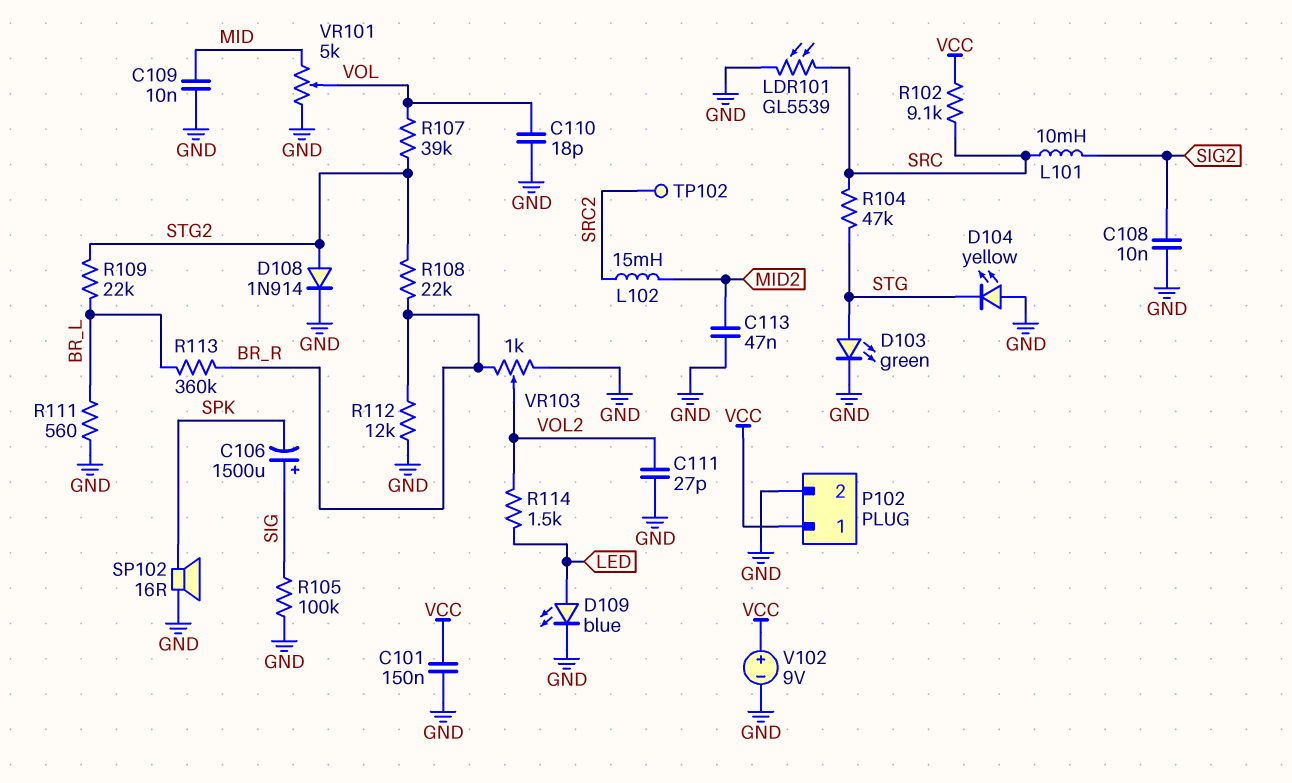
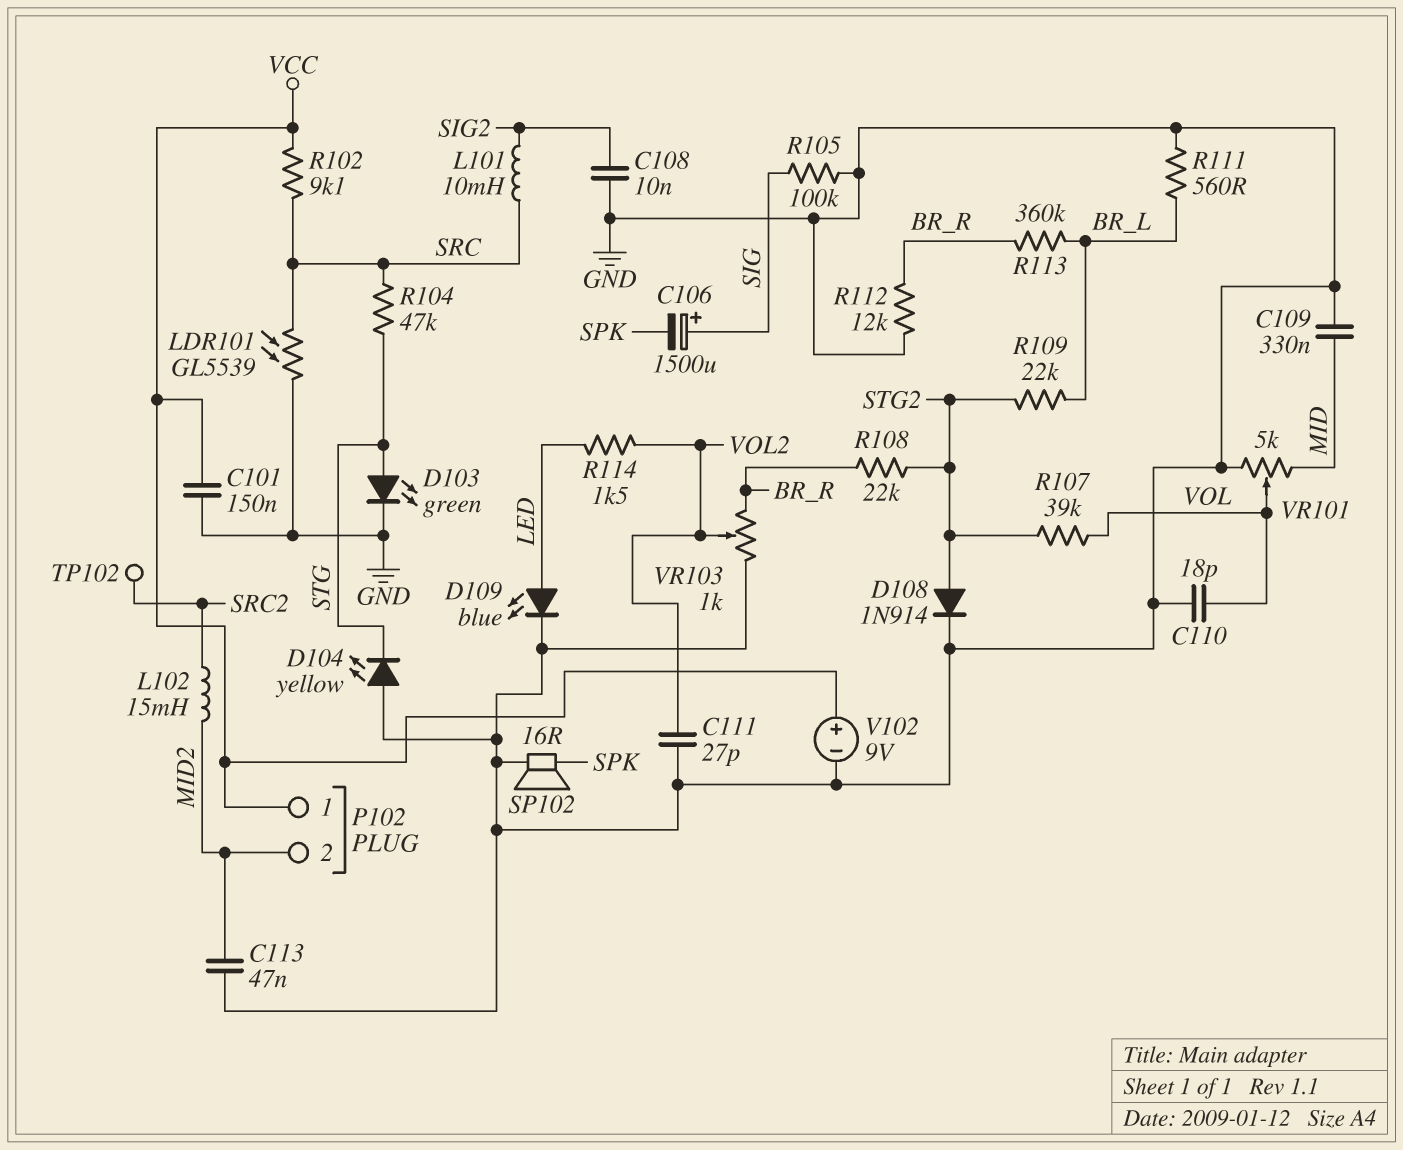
C109: 10nF (GND, MID) -> 330nF (GND, MID)
P102 pin 2: GND -> MID2

